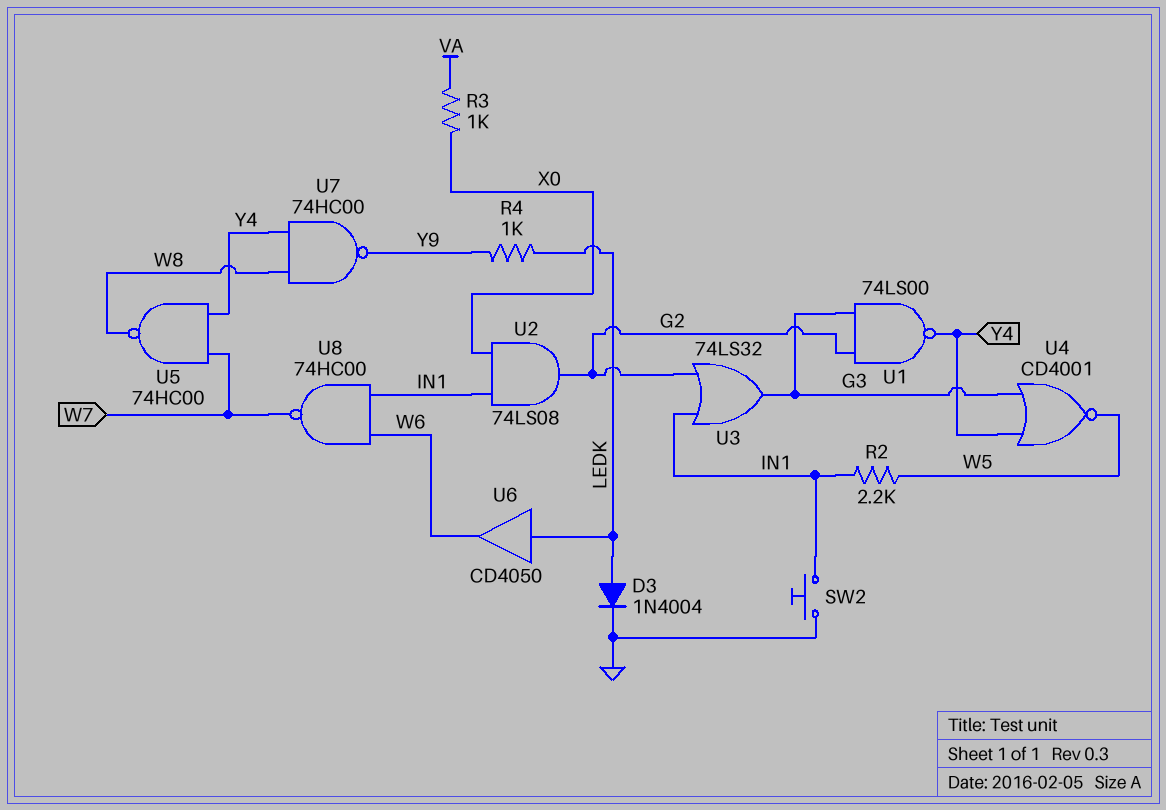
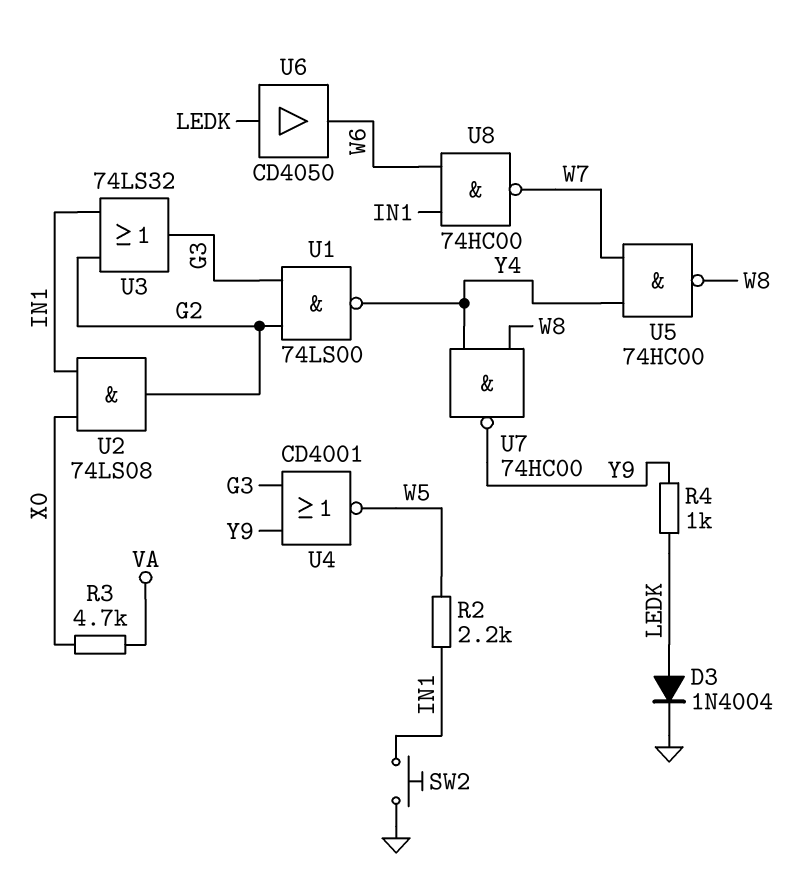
R3: 1k (VA, X0) -> 4.7k (VA, X0)
U4: NOR CD4001 (in G3, in Y4, out W5) -> NOR CD4001 (in G3, in Y9, out W5)

